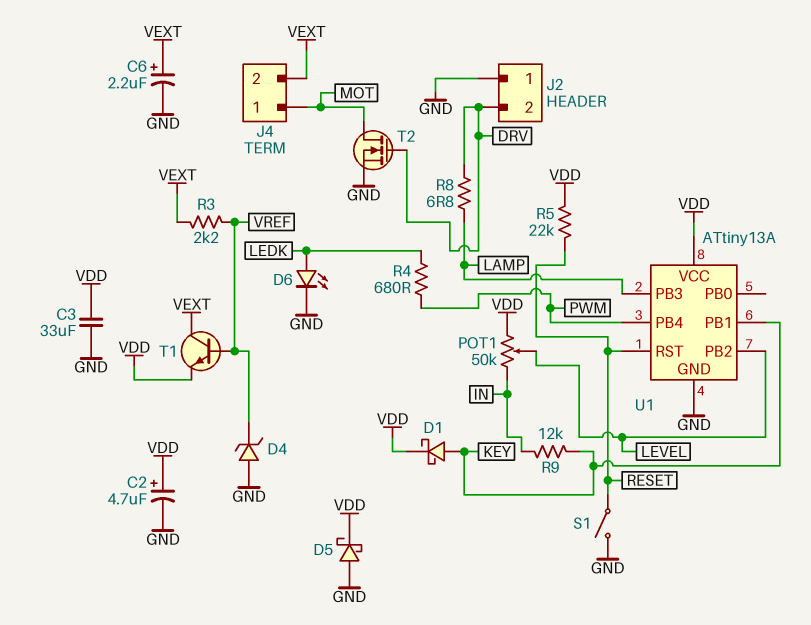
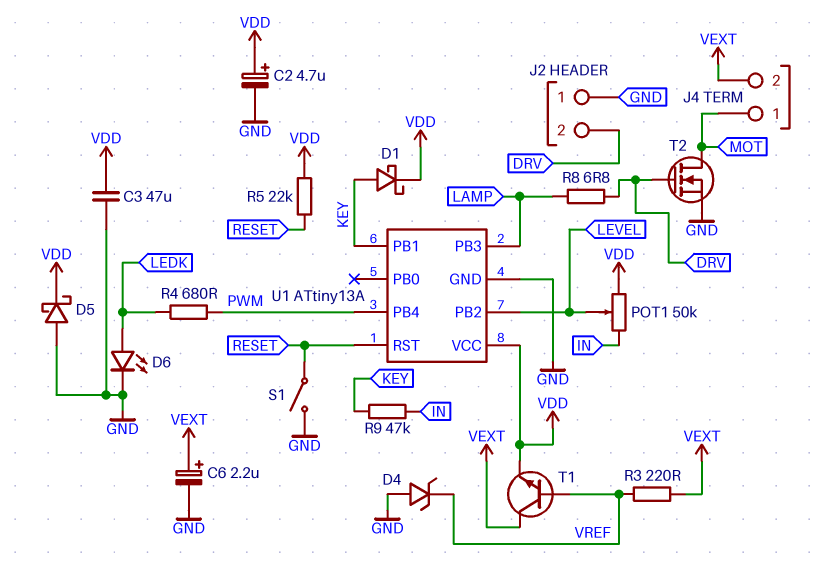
C3: 33uF (GND, VDD) -> 47uF (GND, VDD)
R3: 2.2k (VEXT, VREF) -> 220 (VEXT, VREF)
R9: 12k (IN, KEY) -> 47k (IN, KEY)

